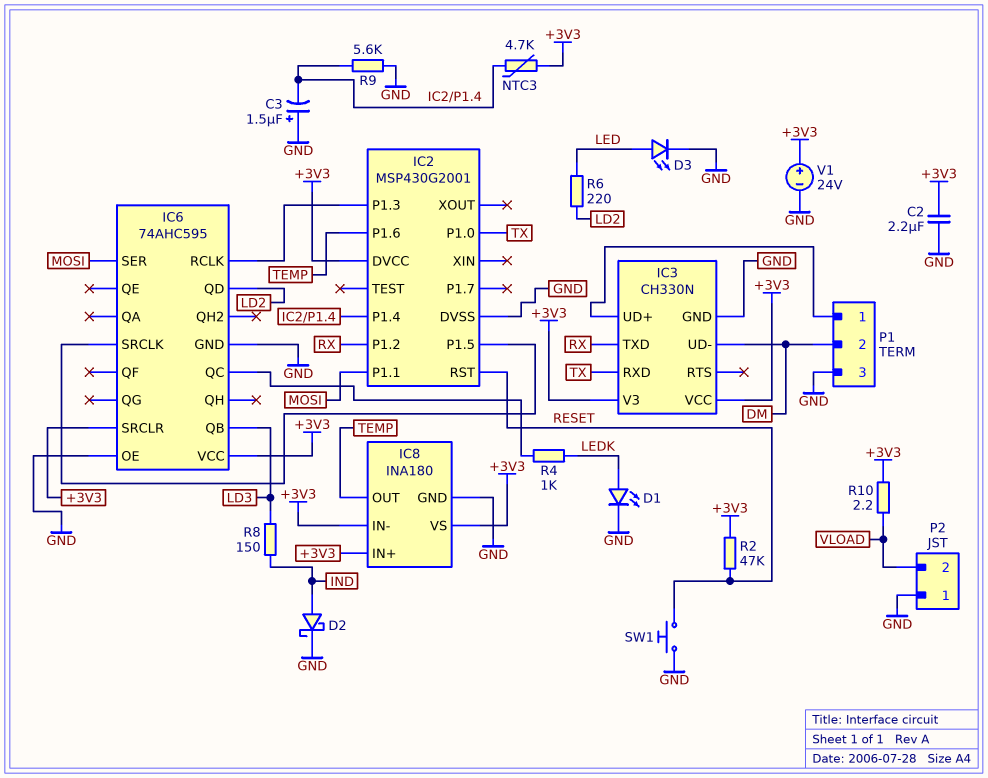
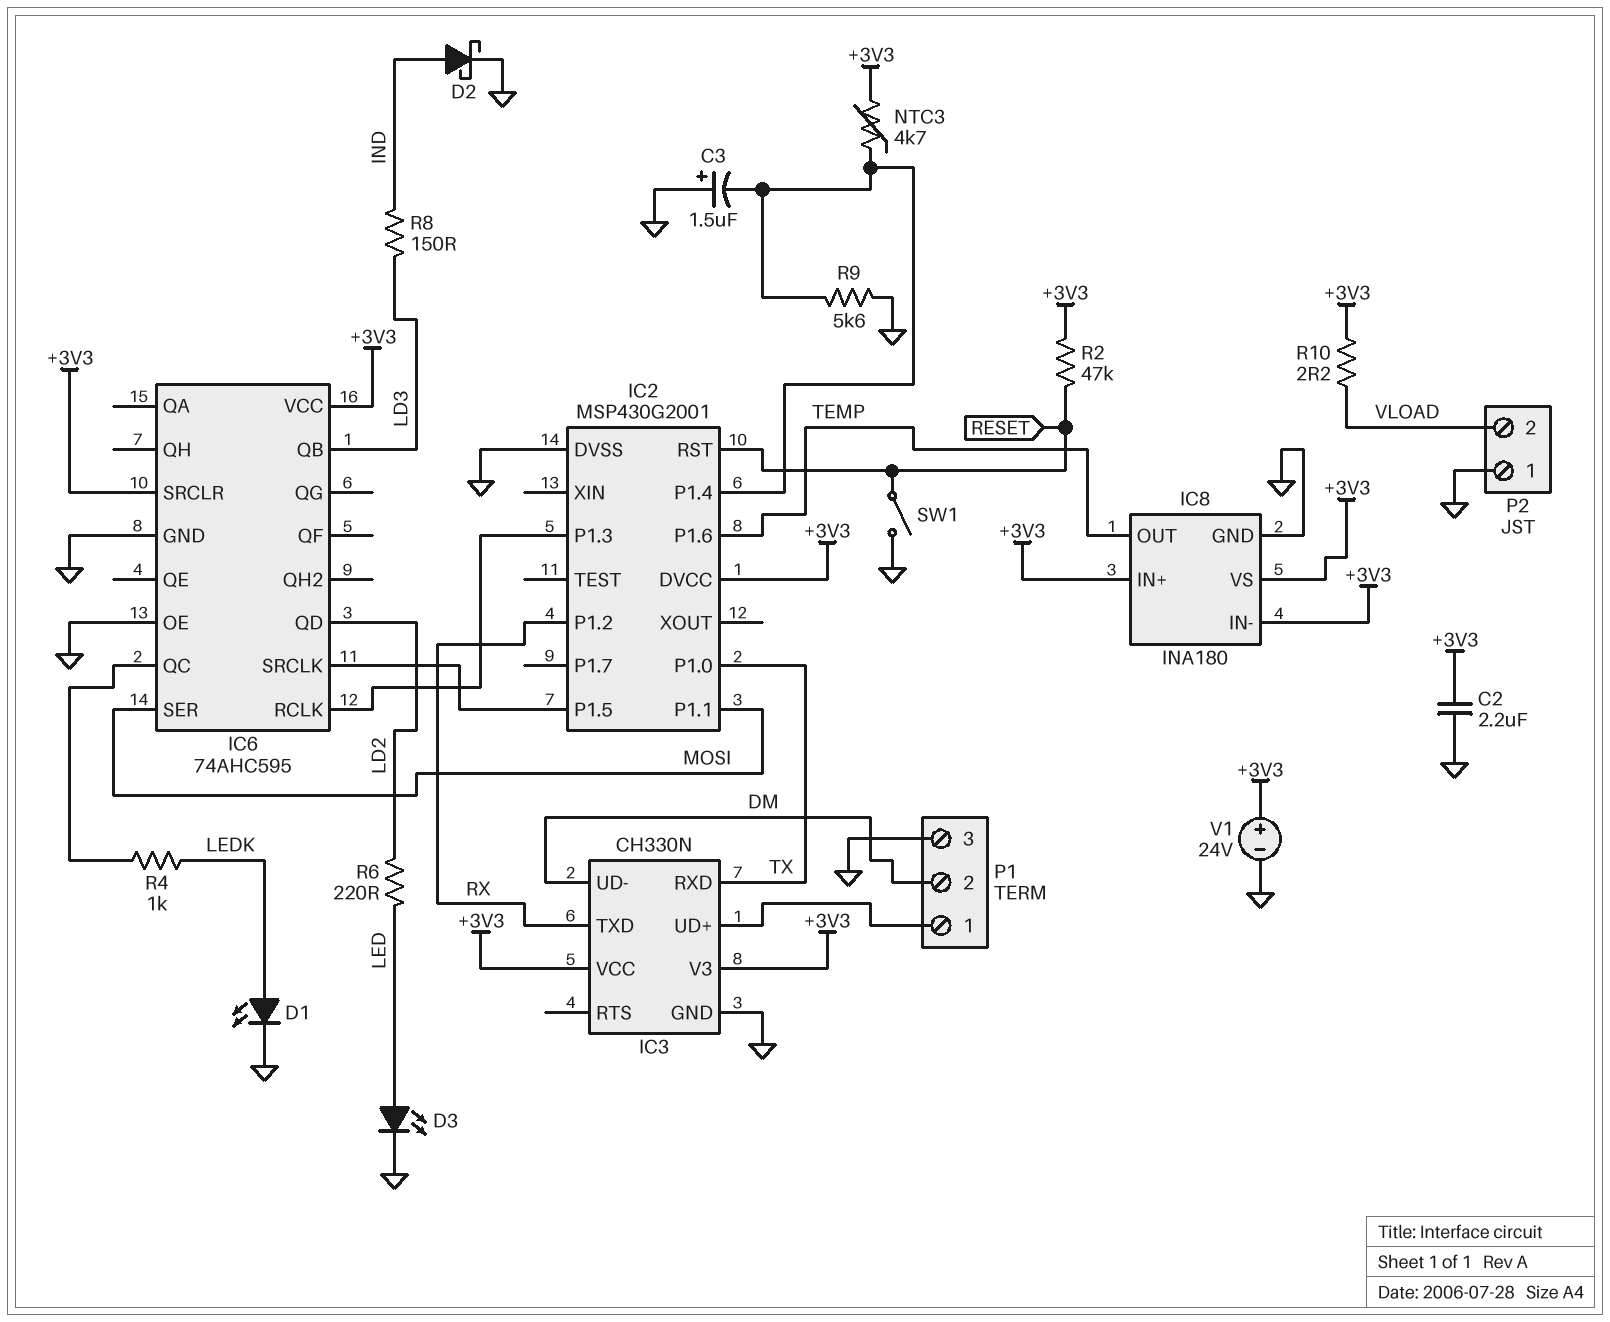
SW1: button (GND, RESET) -> switch (GND, RESET)

